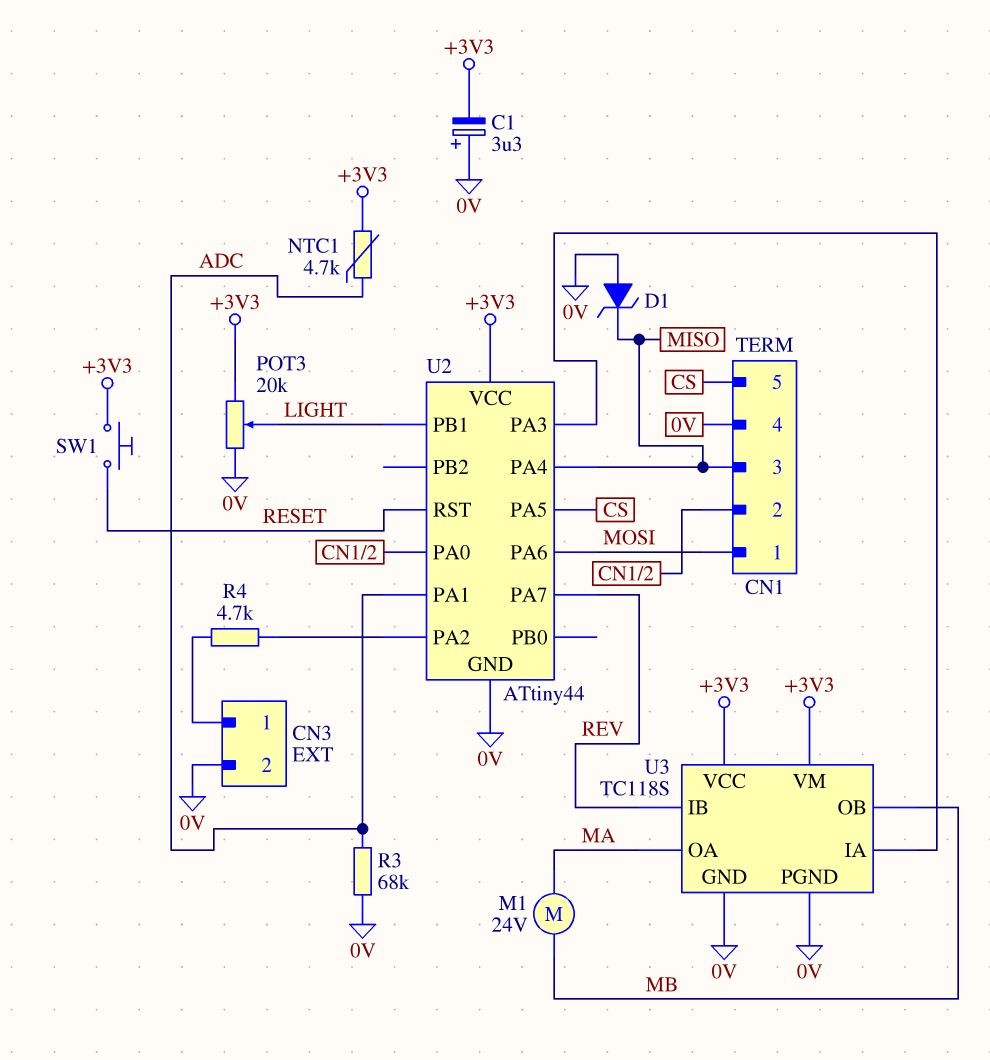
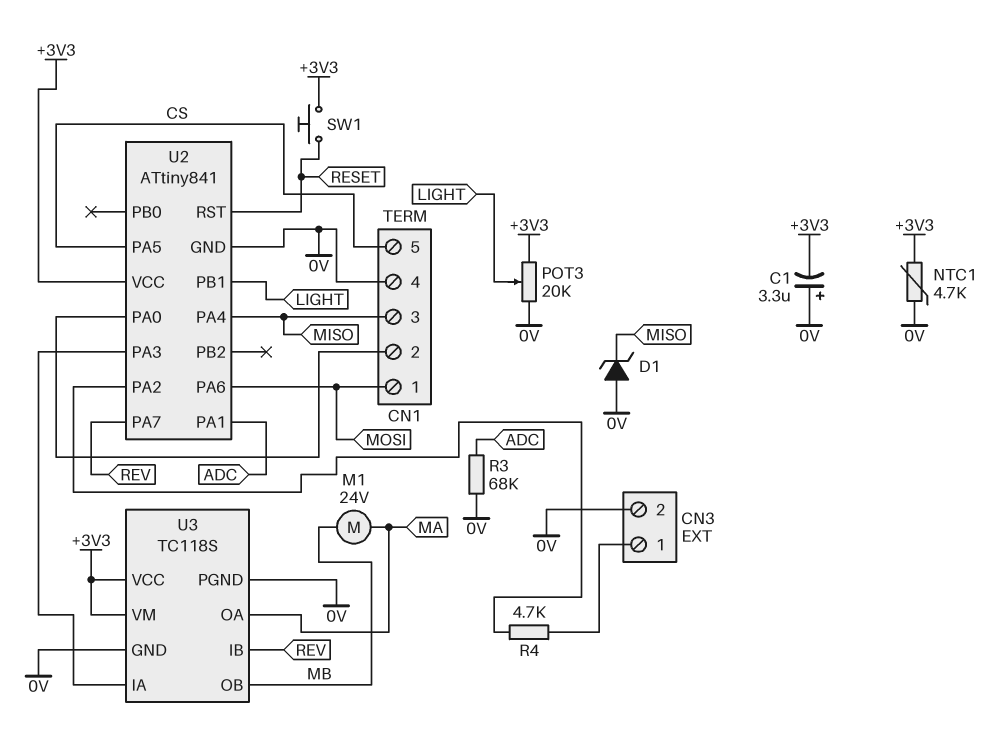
NTC1: 4.7k (+3V3, ADC) -> 4.7k (+3V3, 0V)
U2: ATtiny44 -> ATtiny841

